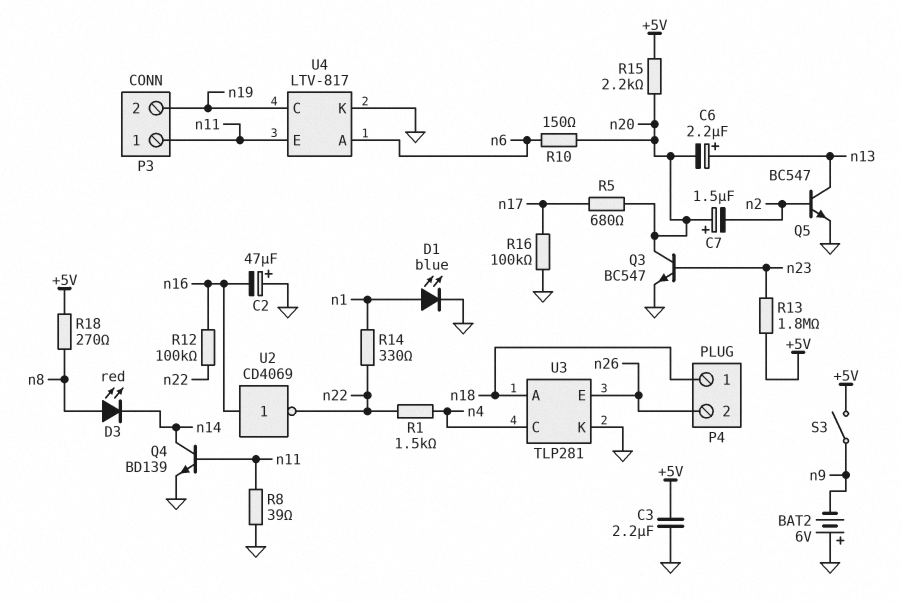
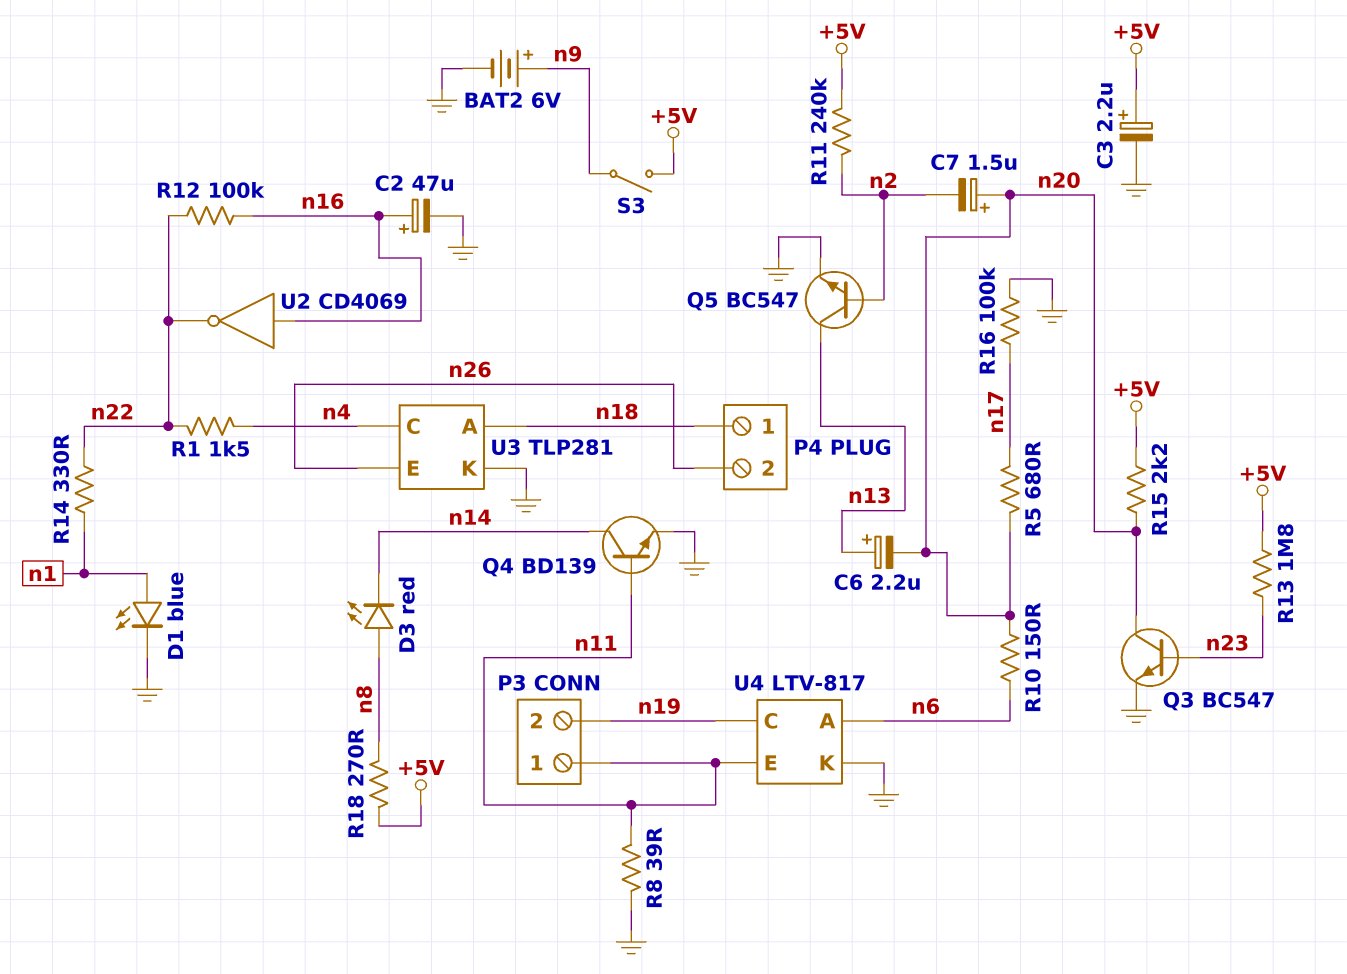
BAT2: 6V (plus GND, minus n9) -> 6V (plus n9, minus GND)
C2: 47uF (plus GND, minus n16) -> 47uF (plus n16, minus GND)
C3: 2.2uF (+5V, GND) -> 2.2uF (plus +5V, minus GND)
R11: none -> 240k (+5V, n2)

